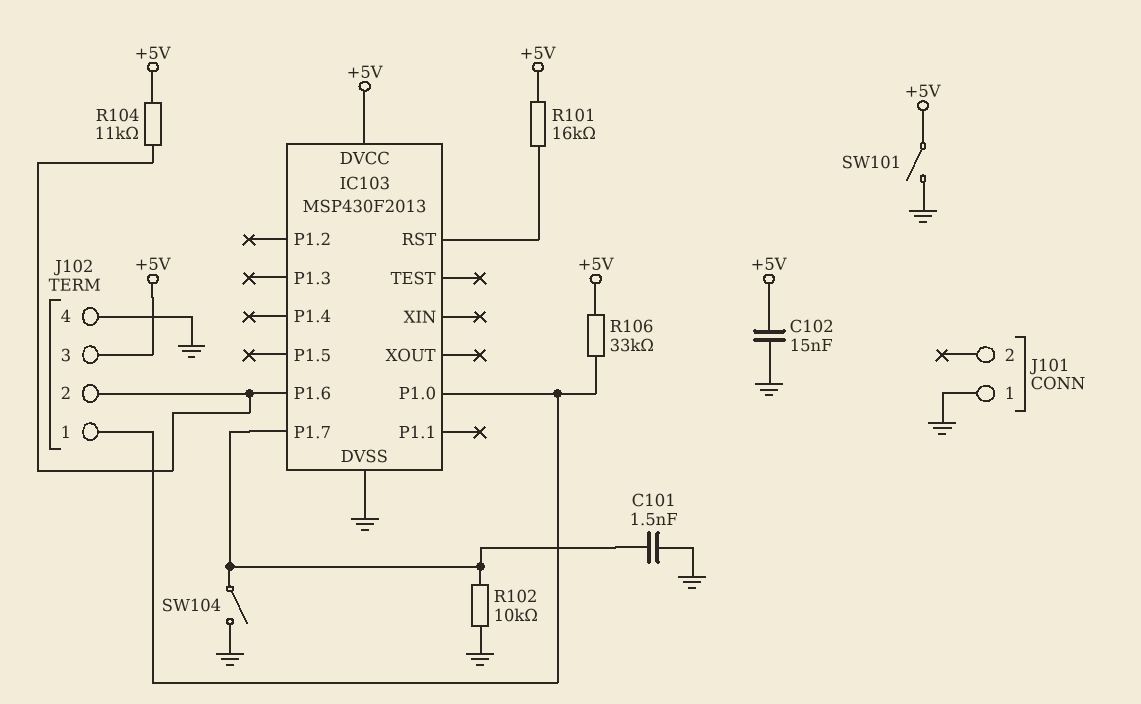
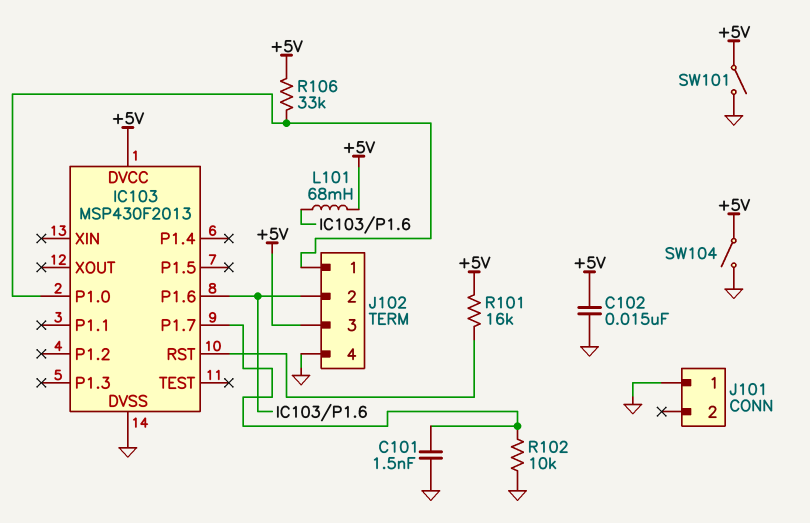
L101: none -> 68mH (+5V, IC103/P1.6)
R104: 11k (+5V, IC103/P1.6) -> none
SW104: switch (GND, IC103/P1.7) -> switch (+5V, GND)

